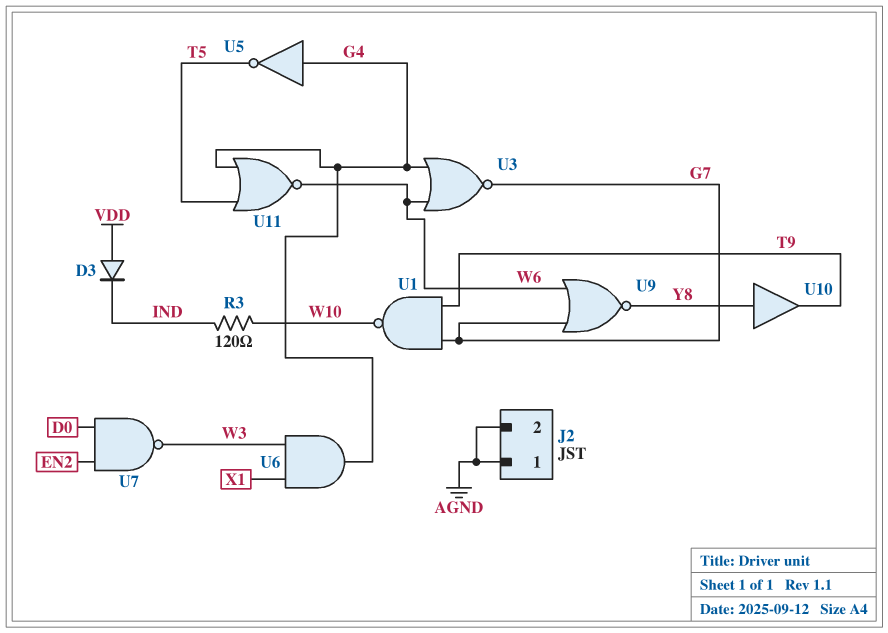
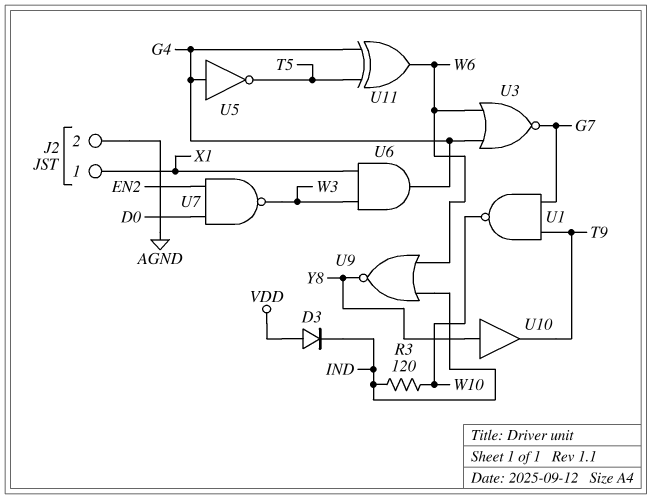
J2 pin 1: AGND -> X1
U9: NOR (in G7, in W6, out Y8) -> NOR (in IND, in W6, out Y8)
U11: NOR (in G4, in T5, out W6) -> XOR (in G4, in T5, out W6)

